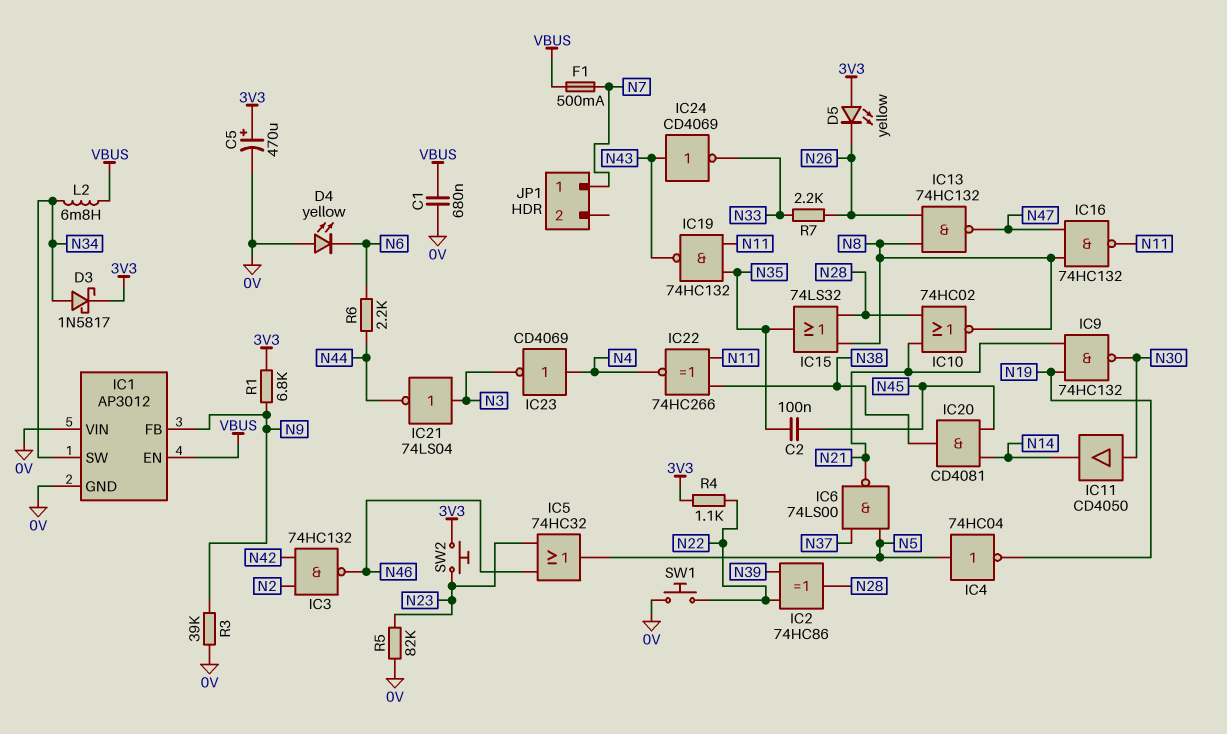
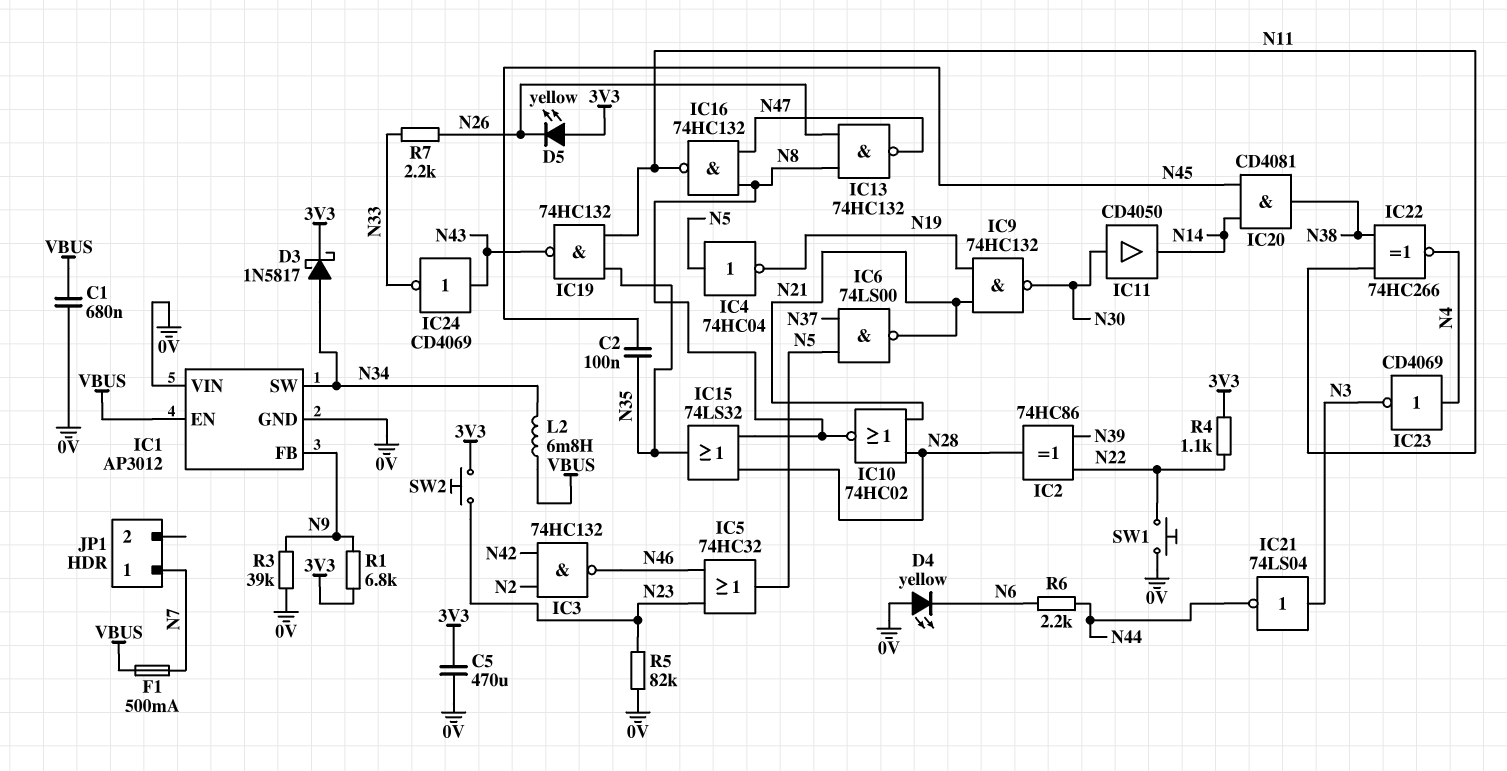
C5: 470uF (plus 3V3, minus 0V) -> 470uF (0V, 3V3)

